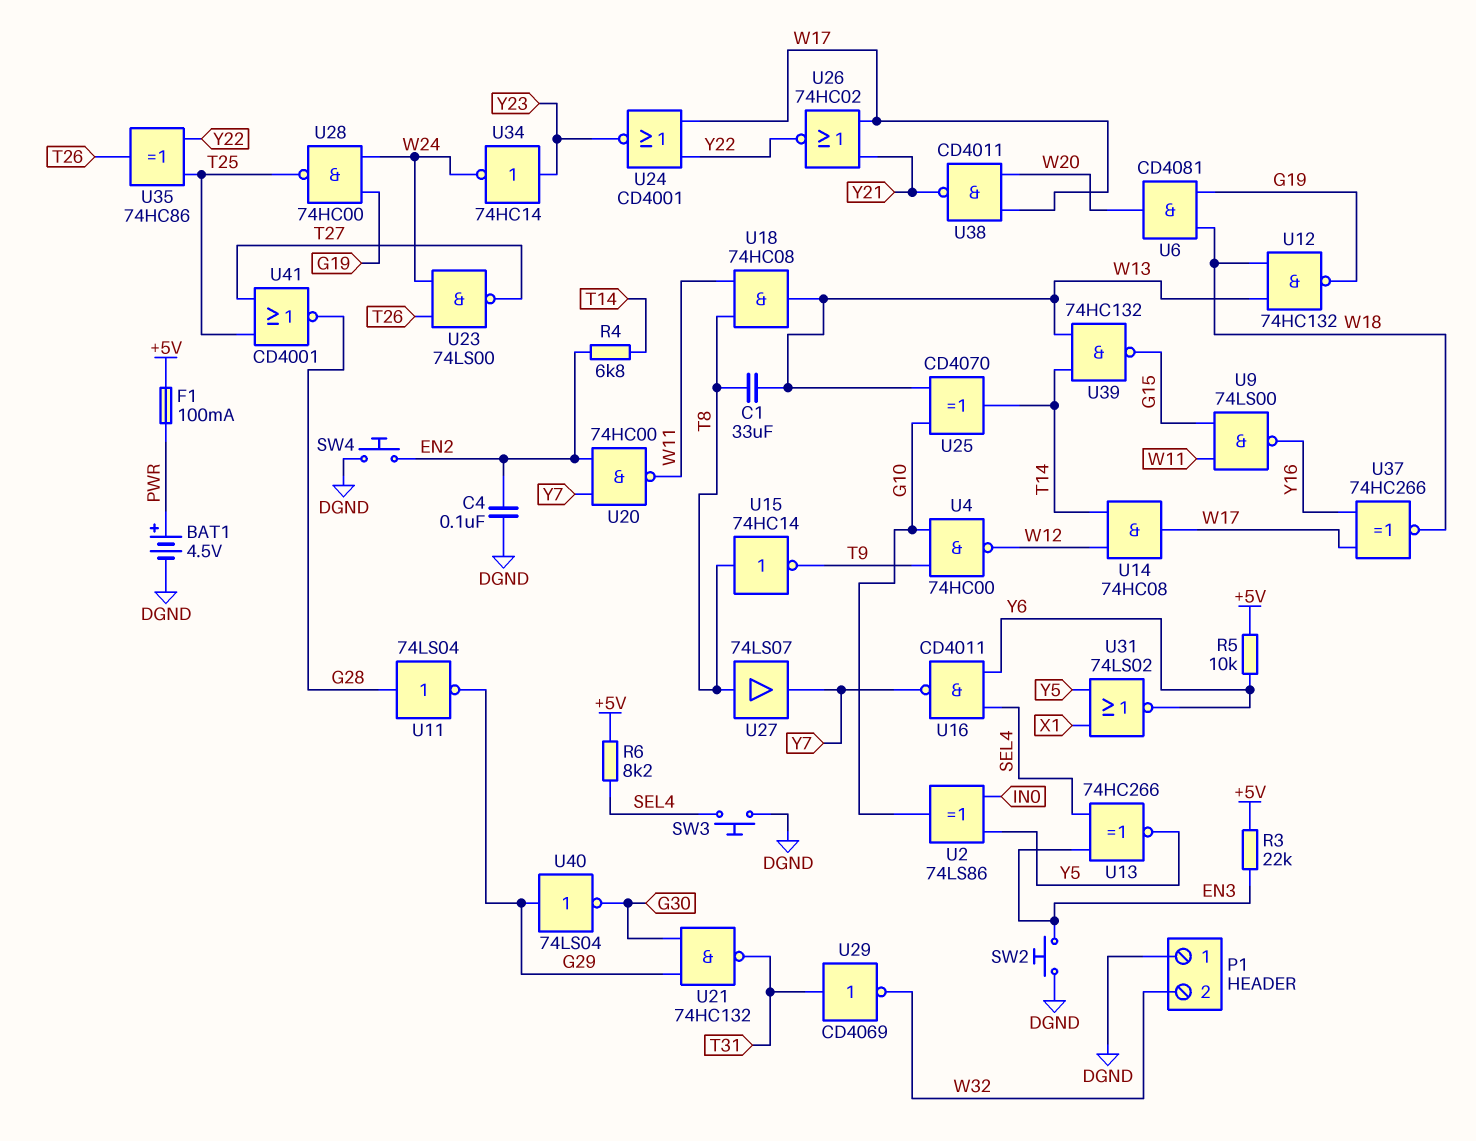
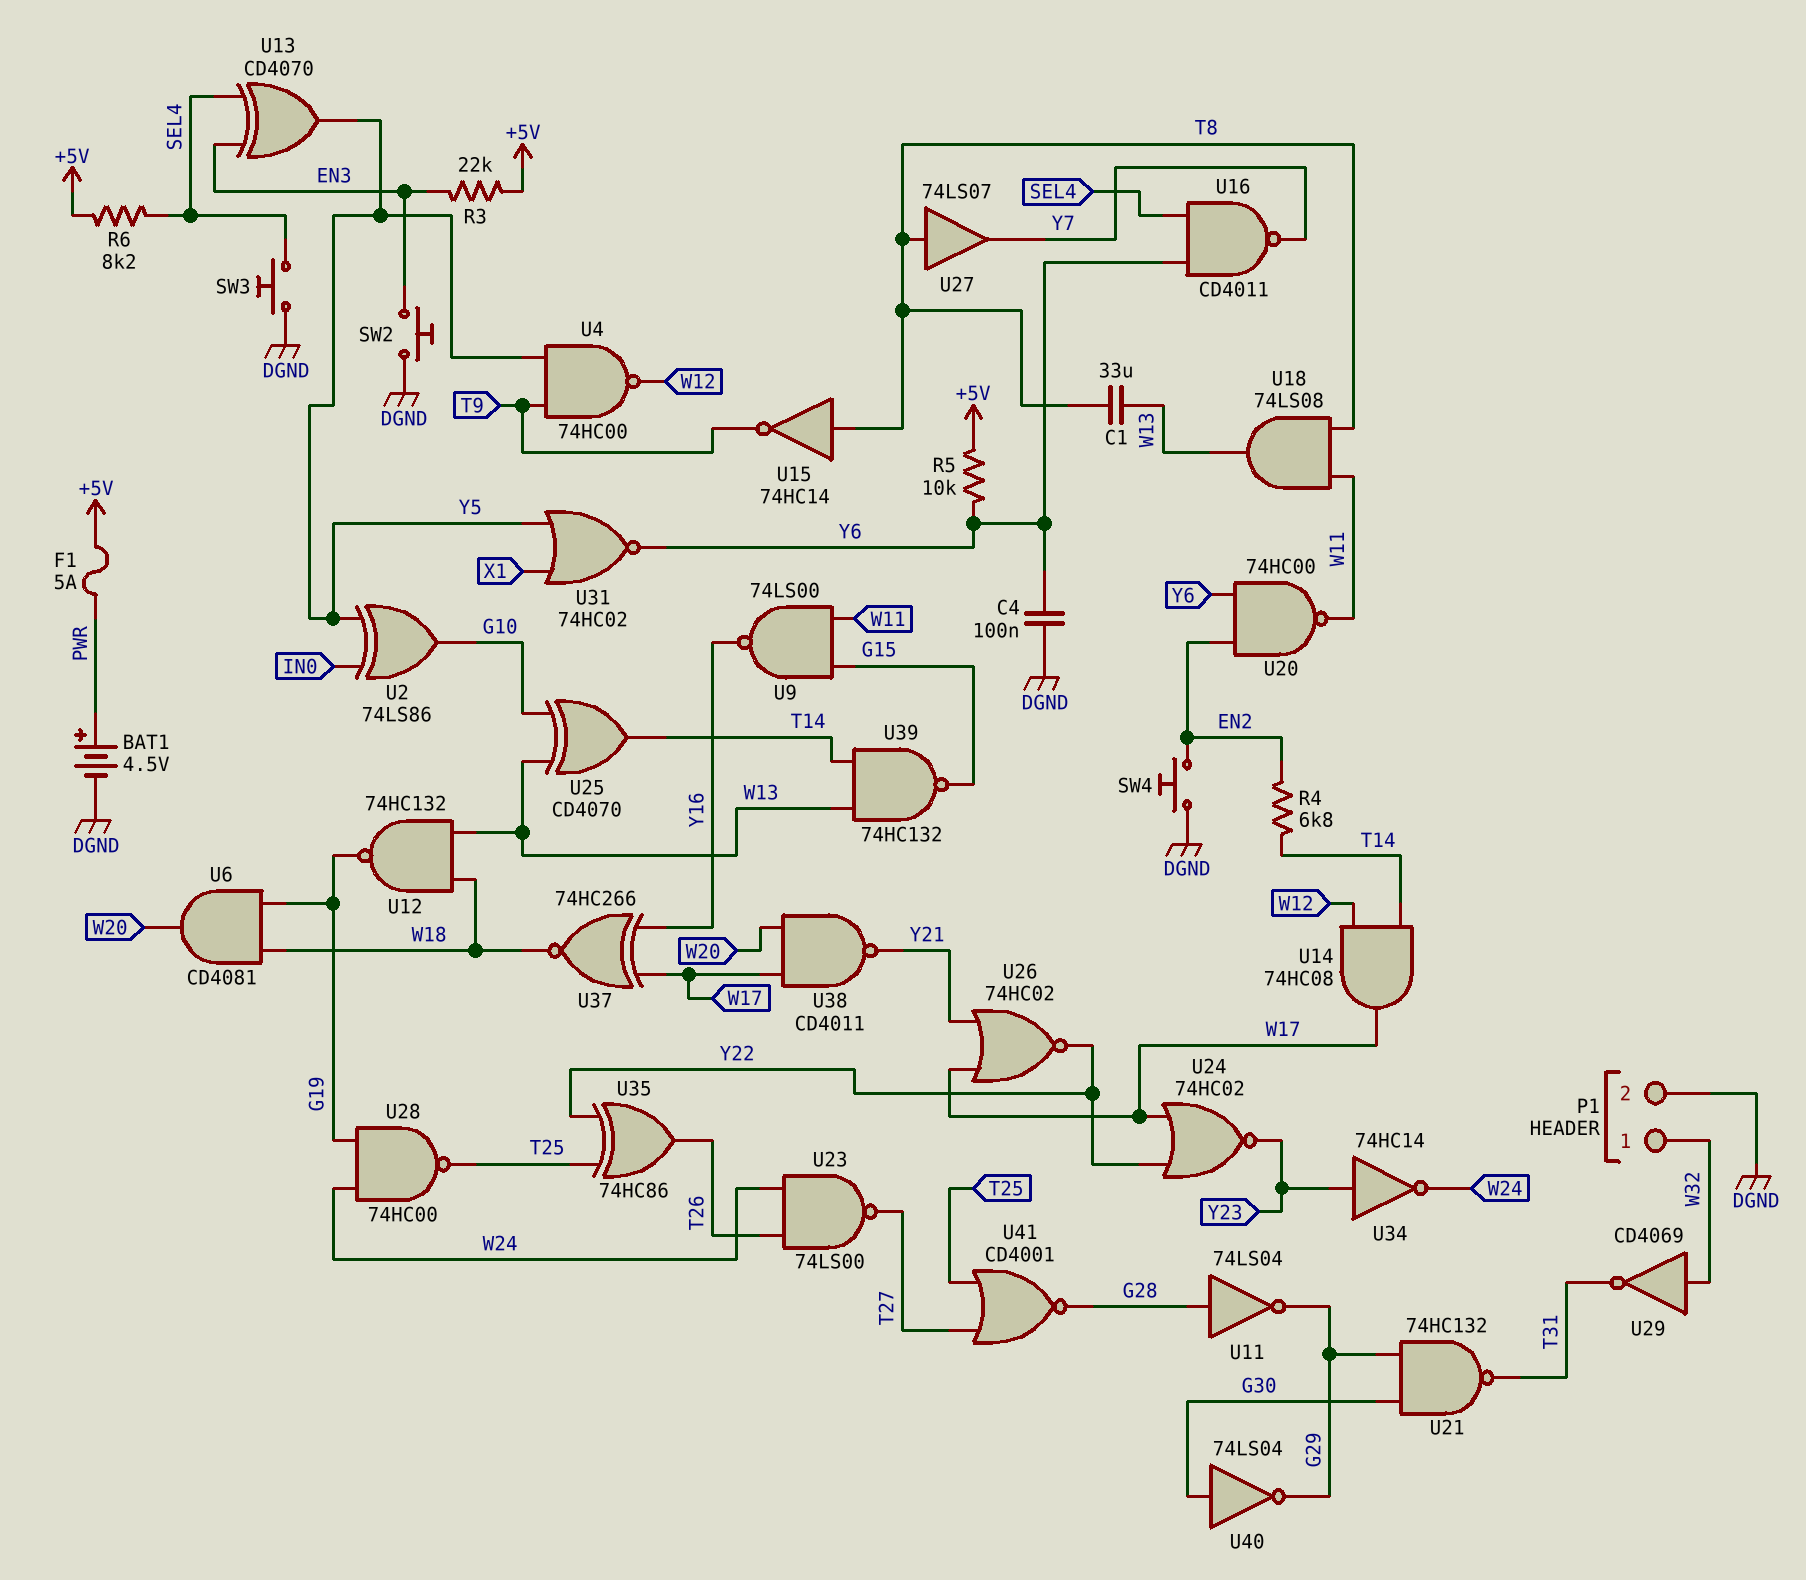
C4: 100nF (DGND, EN2) -> 100nF (DGND, Y6)
F1: 100mA (+5V, PWR) -> 5A (+5V, PWR)
P1 pin 1: DGND -> W32
P1 pin 2: W32 -> DGND
U4: NAND 74HC00 (in G10, in T9, out W12) -> NAND 74HC00 (in T9, in Y5, out W12)
U13: XNOR 74HC266 (in EN3, in SEL4, out Y5) -> XOR CD4070 (in EN3, in SEL4, out Y5)
U18: AND 74HC08 (in T8, in W11, out W13) -> AND 74LS08 (in T8, in W11, out W13)
U20: NAND 74HC00 (in EN2, in Y7, out W11) -> NAND 74HC00 (in EN2, in Y6, out W11)
U24: NOR CD4001 (in W17, in Y22, out Y23) -> NOR 74HC02 (in W17, in Y22, out Y23)
U29: NOT CD4069 (in T31, out W32) -> NOT CD4069 (in W32, out T31)
U31: NOR 74LS02 (in X1, in Y5, out Y6) -> NOR 74HC02 (in X1, in Y5, out Y6)
U40: NOT 74LS04 (in G29, out G30) -> NOT 74LS04 (in G30, out G29)

